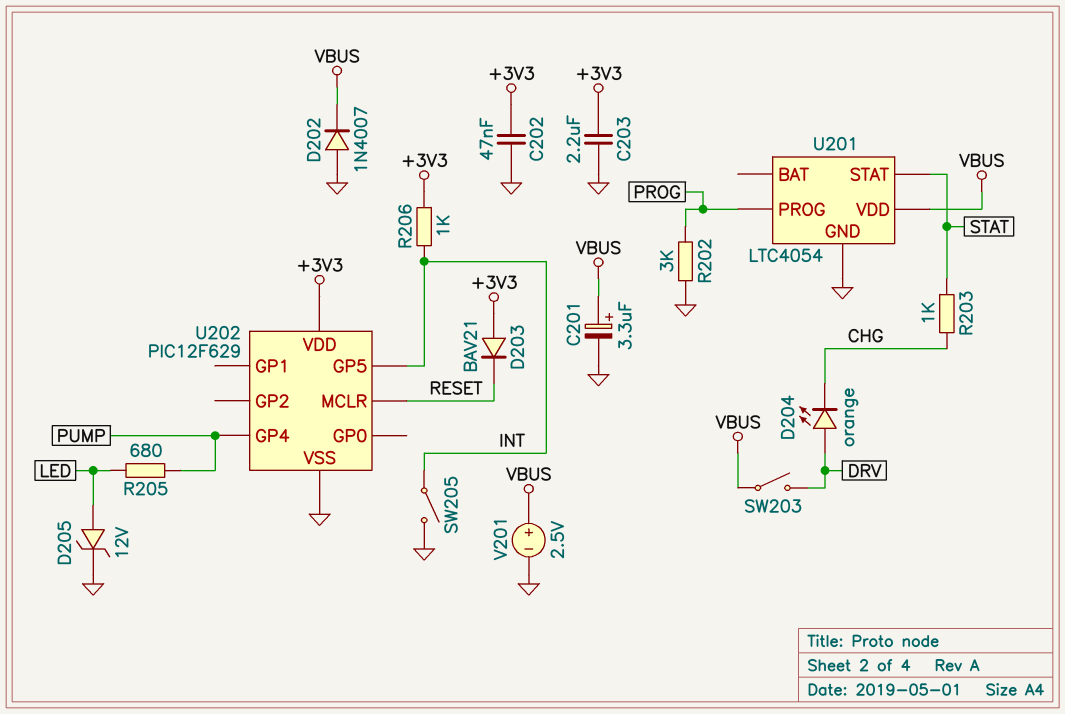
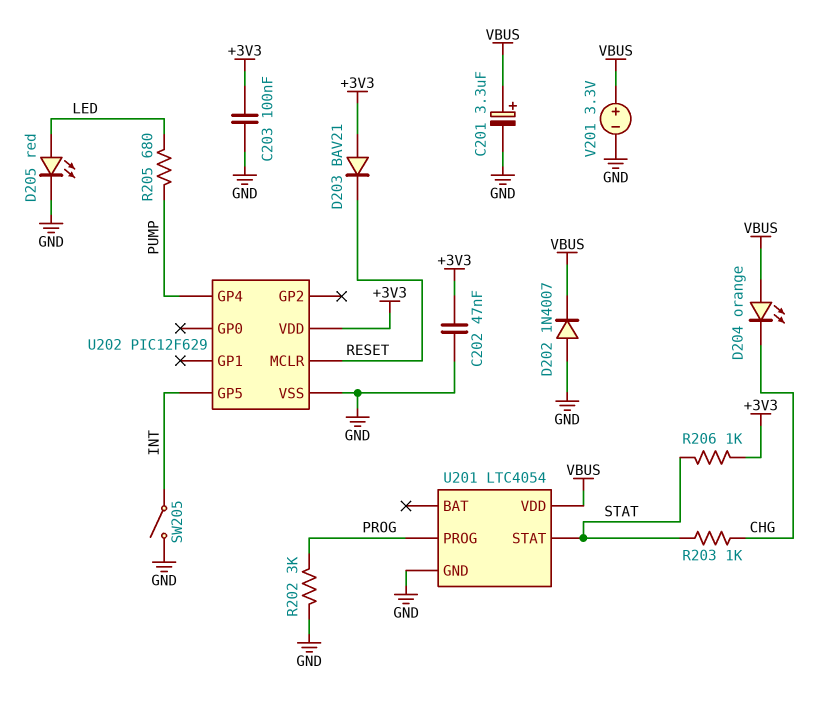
C203: 2.2uF (+3V3, GND) -> 100nF (+3V3, GND)
D204: LED orange (A DRV, K CHG) -> LED orange (A VBUS, K CHG)
D205: zener 12V (A LED, K GND) -> LED red (A LED, K GND)
R206: 1k (+3V3, INT) -> 1k (+3V3, STAT)
SW203: switch (DRV, VBUS) -> none
V201: 2.5V (plus VBUS, minus GND) -> 3.3V (plus VBUS, minus GND)

